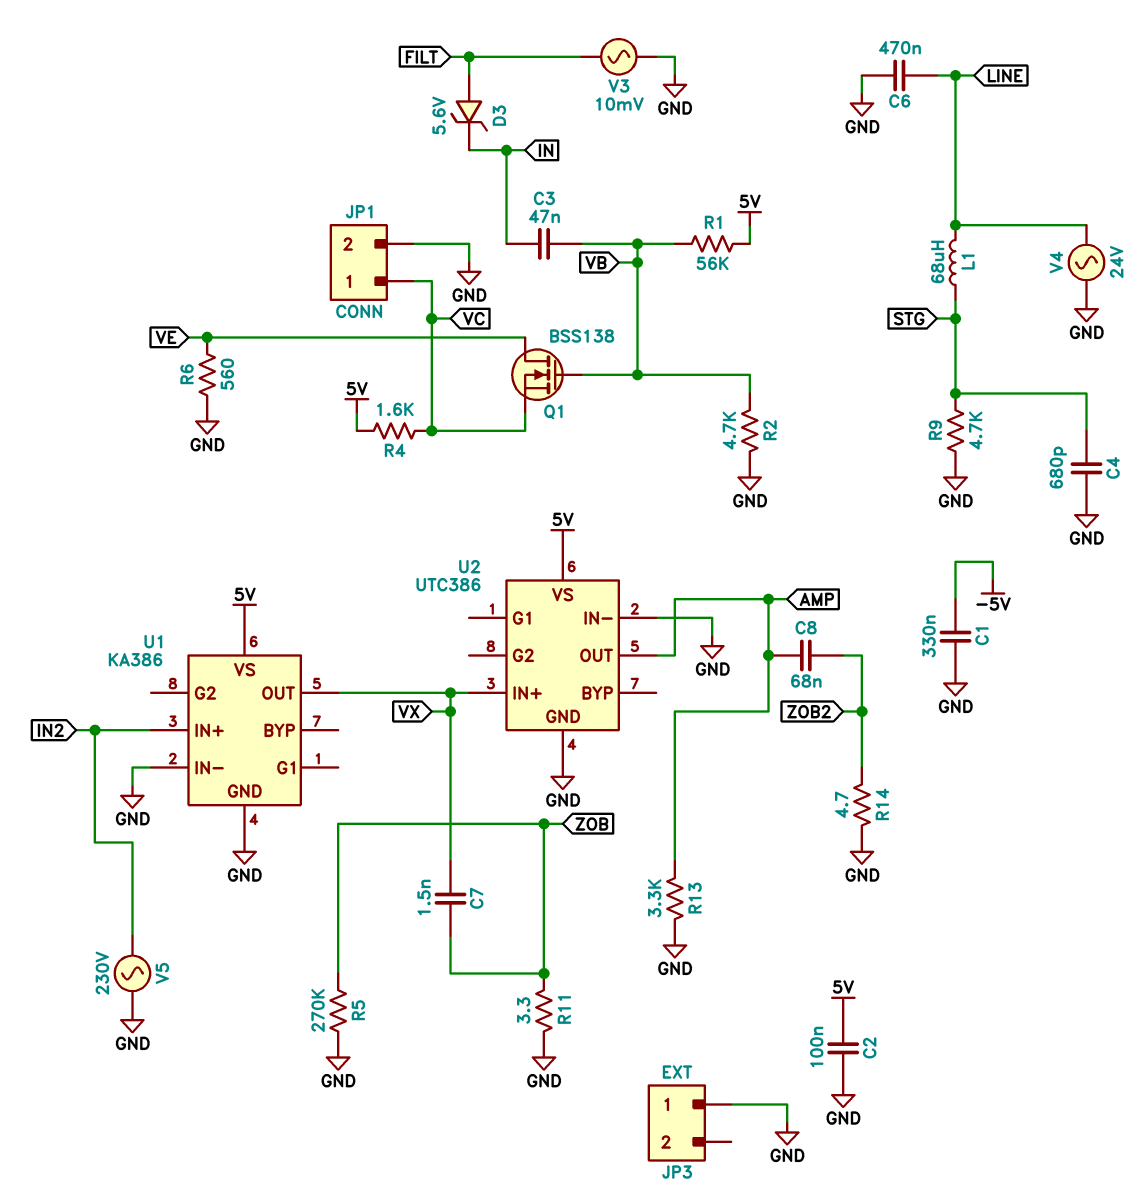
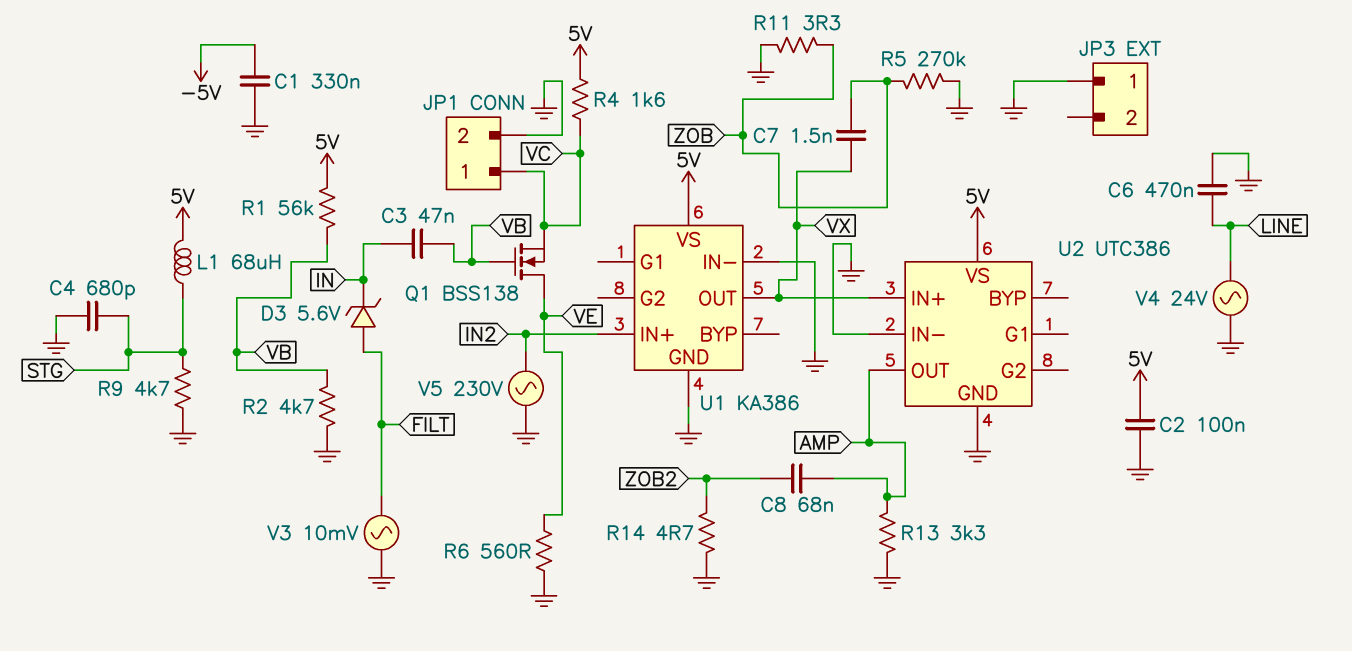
L1: 68uH (LINE, STG) -> 68uH (5V, STG)

